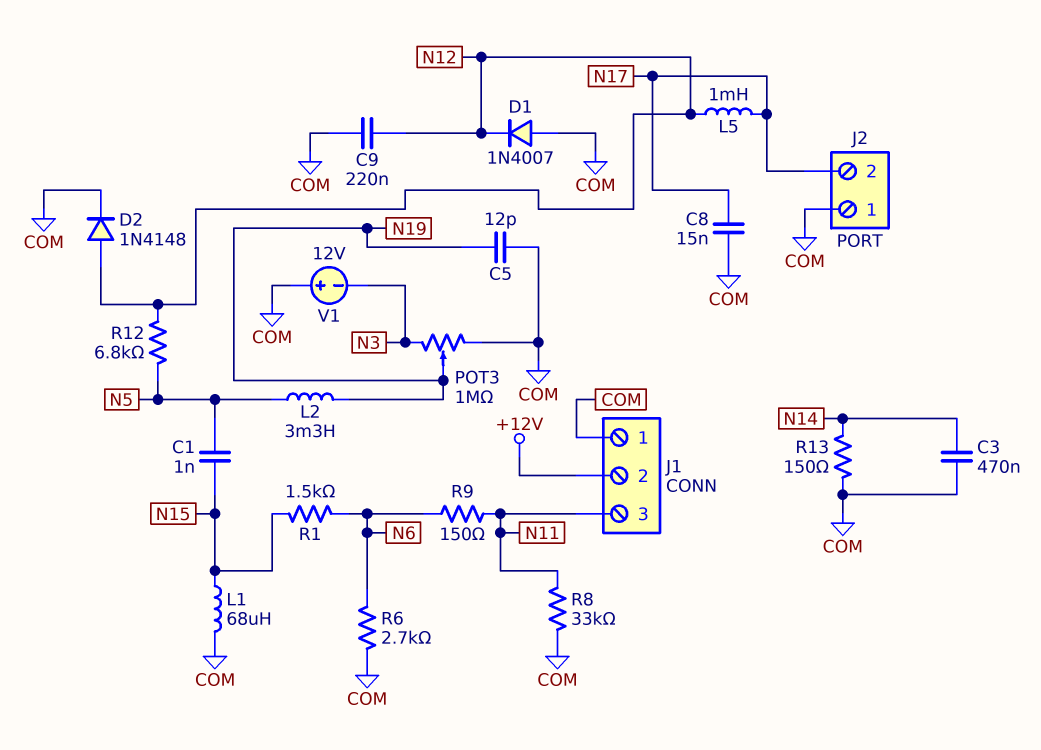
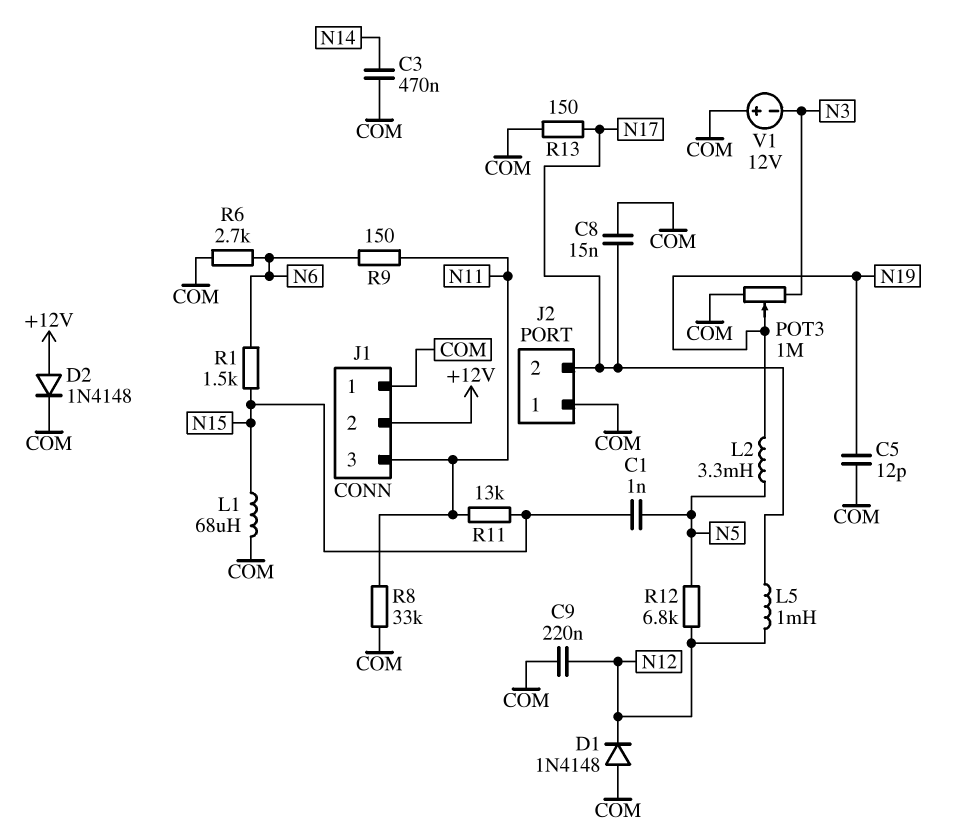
D1: diode 1N4007 (A COM, K N12) -> diode 1N4148 (A COM, K N12)
D2: diode 1N4148 (A N12, K COM) -> diode 1N4148 (A +12V, K COM)
R11: none -> 13k (N11, N15)
R13: 150 (COM, N14) -> 150 (COM, N17)

